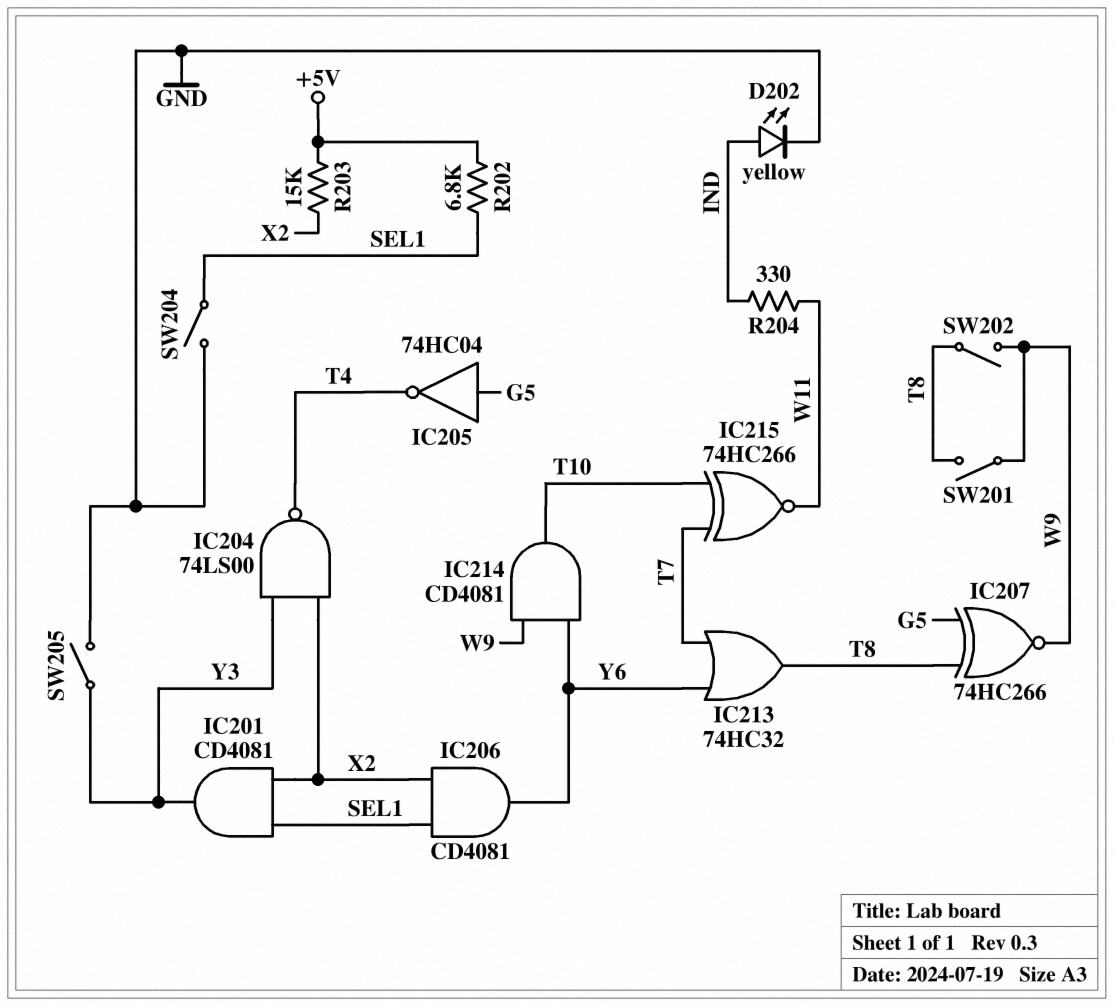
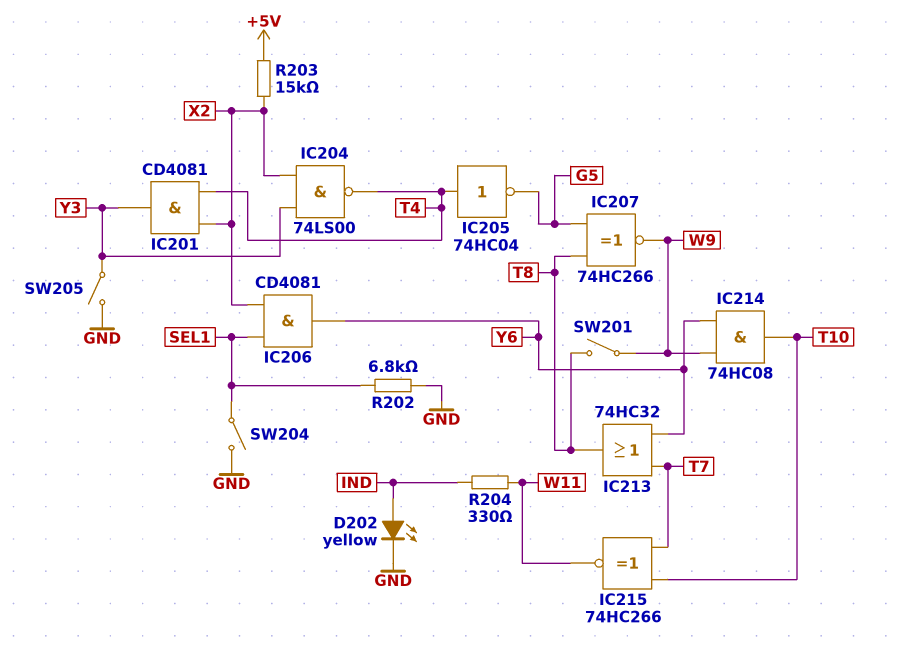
IC201: AND CD4081 (in SEL1, in X2, out Y3) -> AND CD4081 (in T4, in X2, out Y3)
IC205: NOT 74HC04 (in G5, out T4) -> NOT 74HC04 (in T4, out G5)
IC214: AND CD4081 (in W9, in Y6, out T10) -> AND 74HC08 (in W9, in Y6, out T10)
R202: 6.8k (+5V, SEL1) -> 6.8k (GND, SEL1)
SW202: switch (T8, W9) -> none

